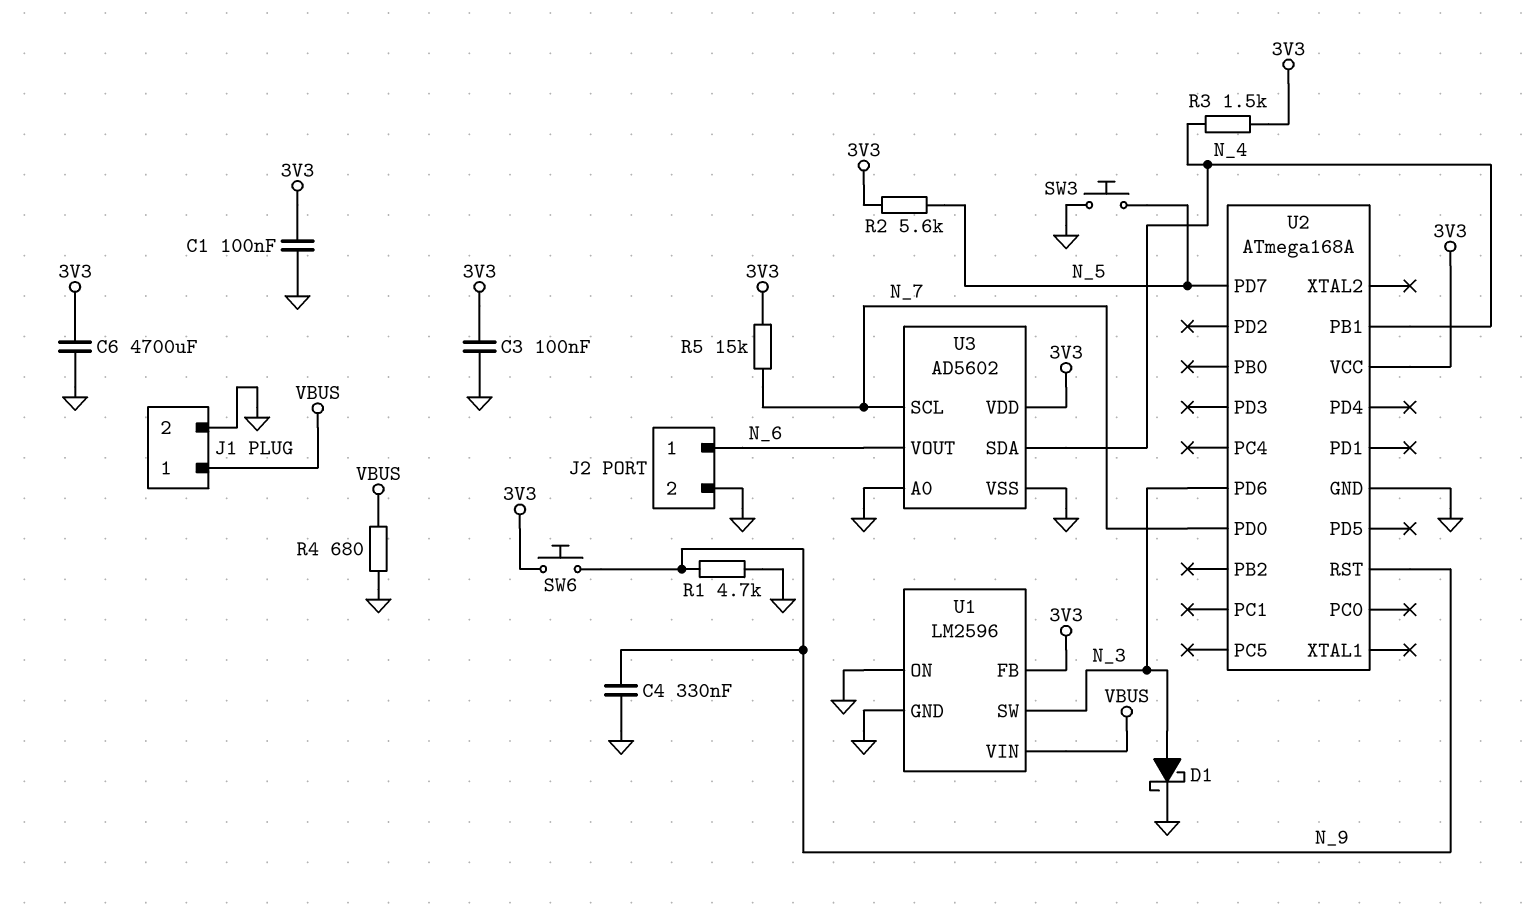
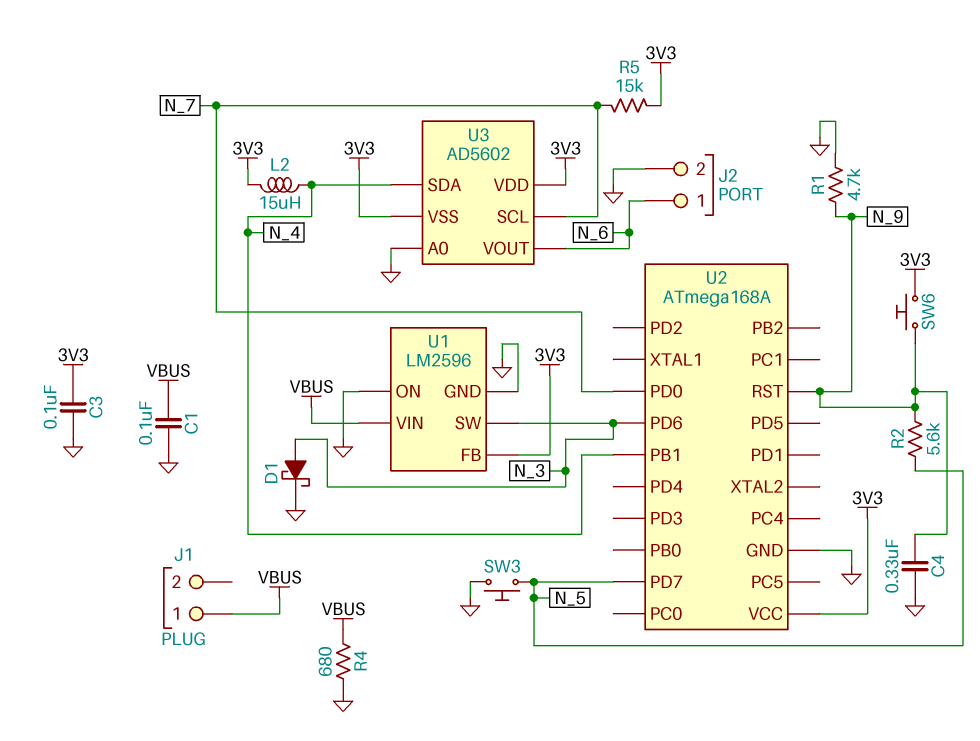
C1: 100nF (3V3, GND) -> 100nF (GND, VBUS)
C6: 4700uF (3V3, GND) -> none
J1 pin 2: GND -> none
L2: none -> 15uH (3V3, N_4)
R2: 5.6k (3V3, N_5) -> 5.6k (N_5, N_9)
R3: 1.5k (3V3, N_4) -> none
U3 pin VSS: GND -> 3V3

